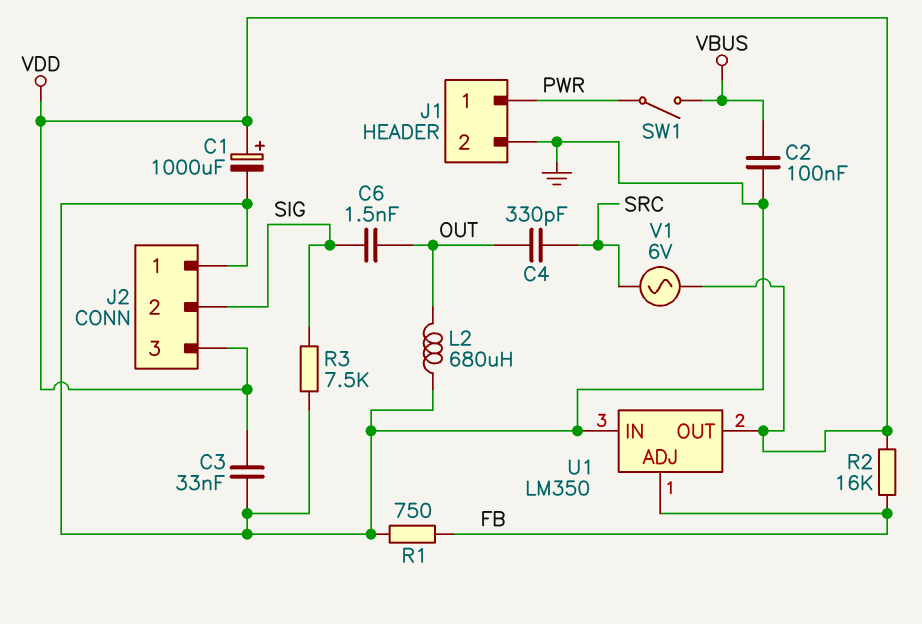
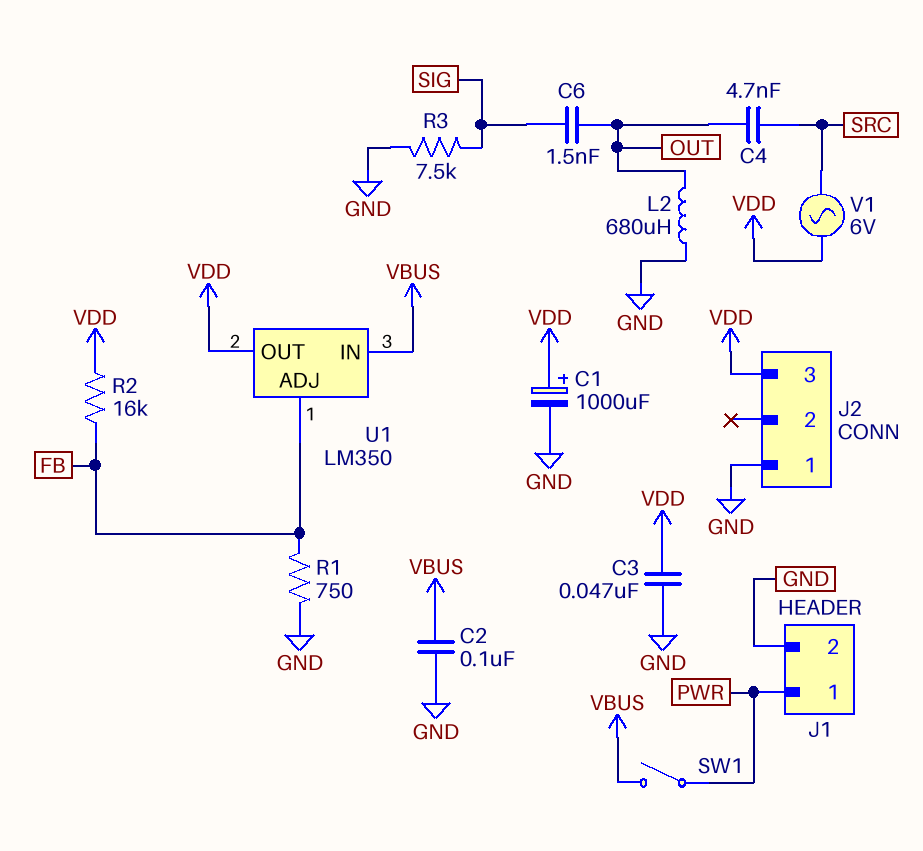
C3: 33nF (GND, VDD) -> 47nF (GND, VDD)
C4: 330pF (OUT, SRC) -> 4.7nF (OUT, SRC)
J2 pin 2: SIG -> none
U1 pin IN: GND -> VBUS

